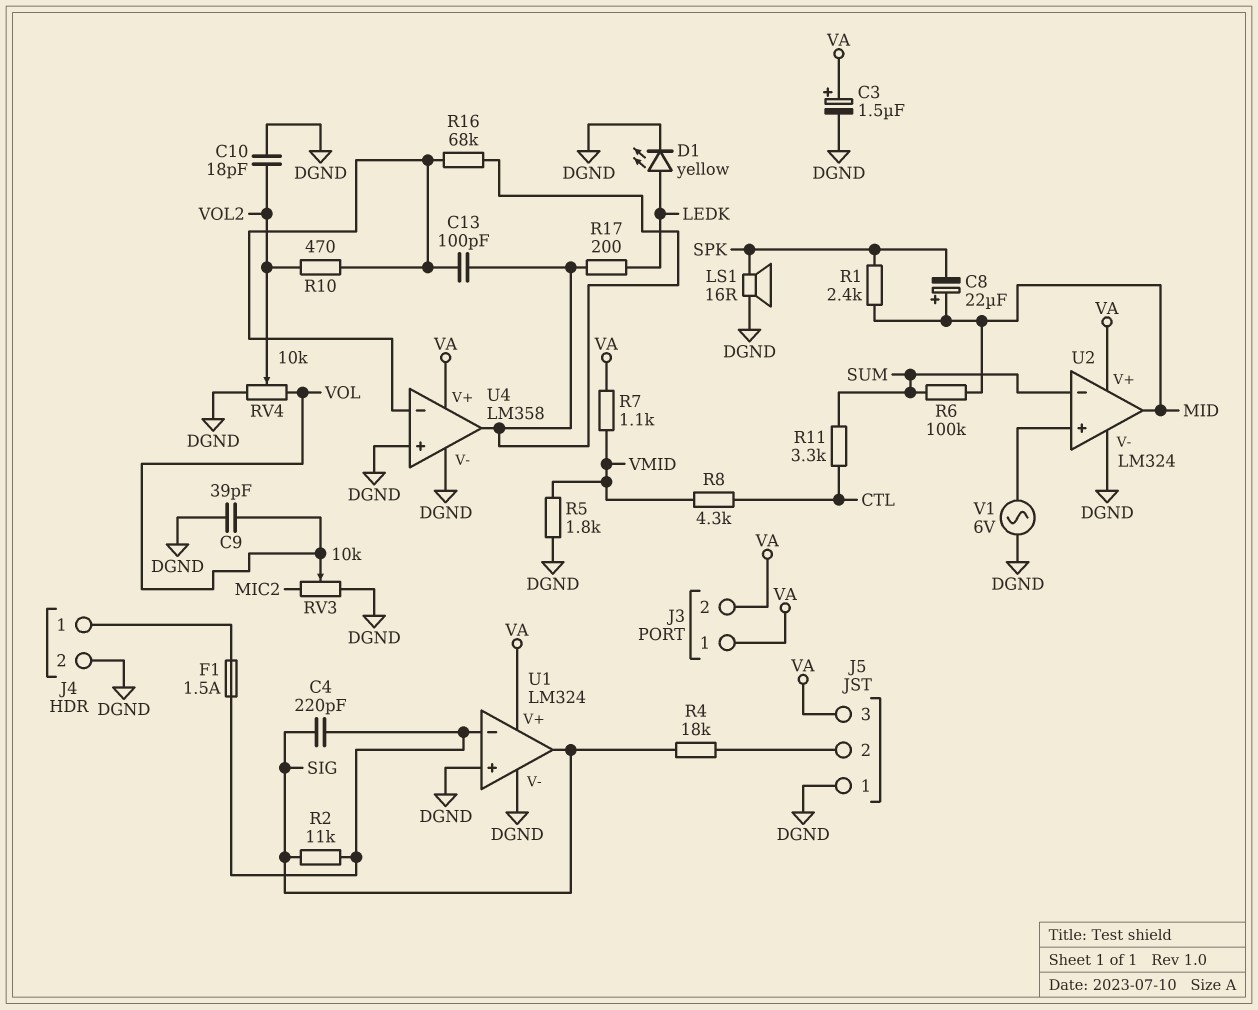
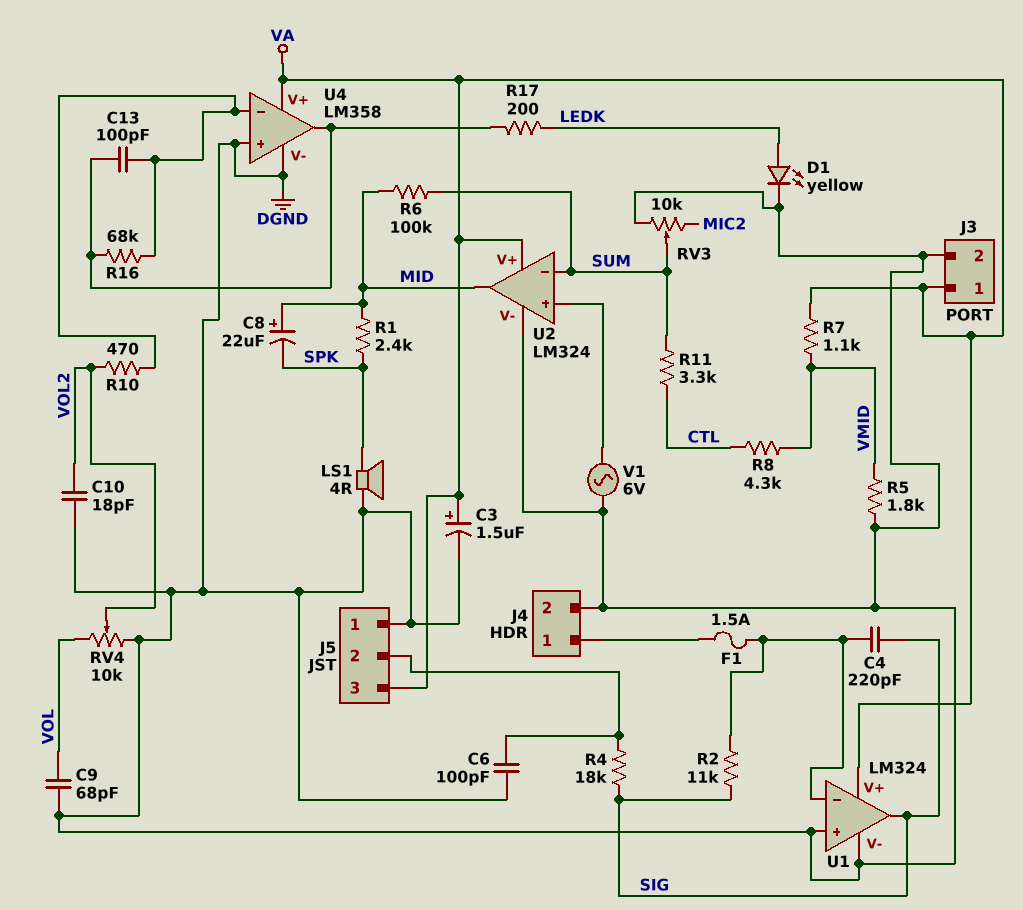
C6: none -> 100pF (DGND, J5/2)
C9: 39pF (DGND, VOL) -> 68pF (DGND, VOL)
J3 pin 2: VA -> DGND
LS1: speaker 16R (DGND, SPK) -> speaker 4R (DGND, SPK)
RV3: 10k (DGND, MIC2, wiper VOL) -> 10k (DGND, MIC2, wiper SUM)

